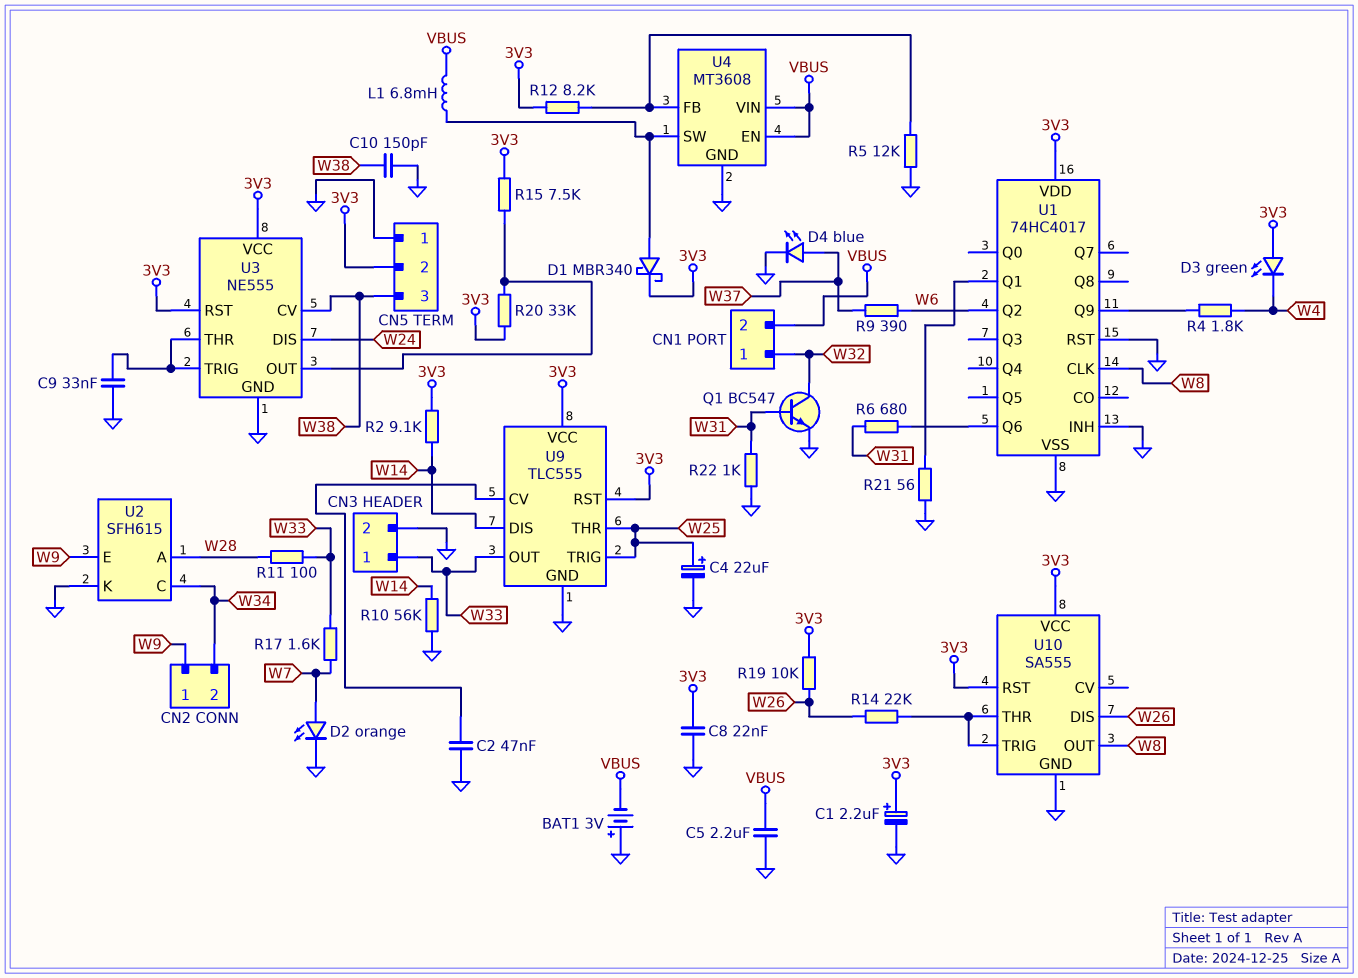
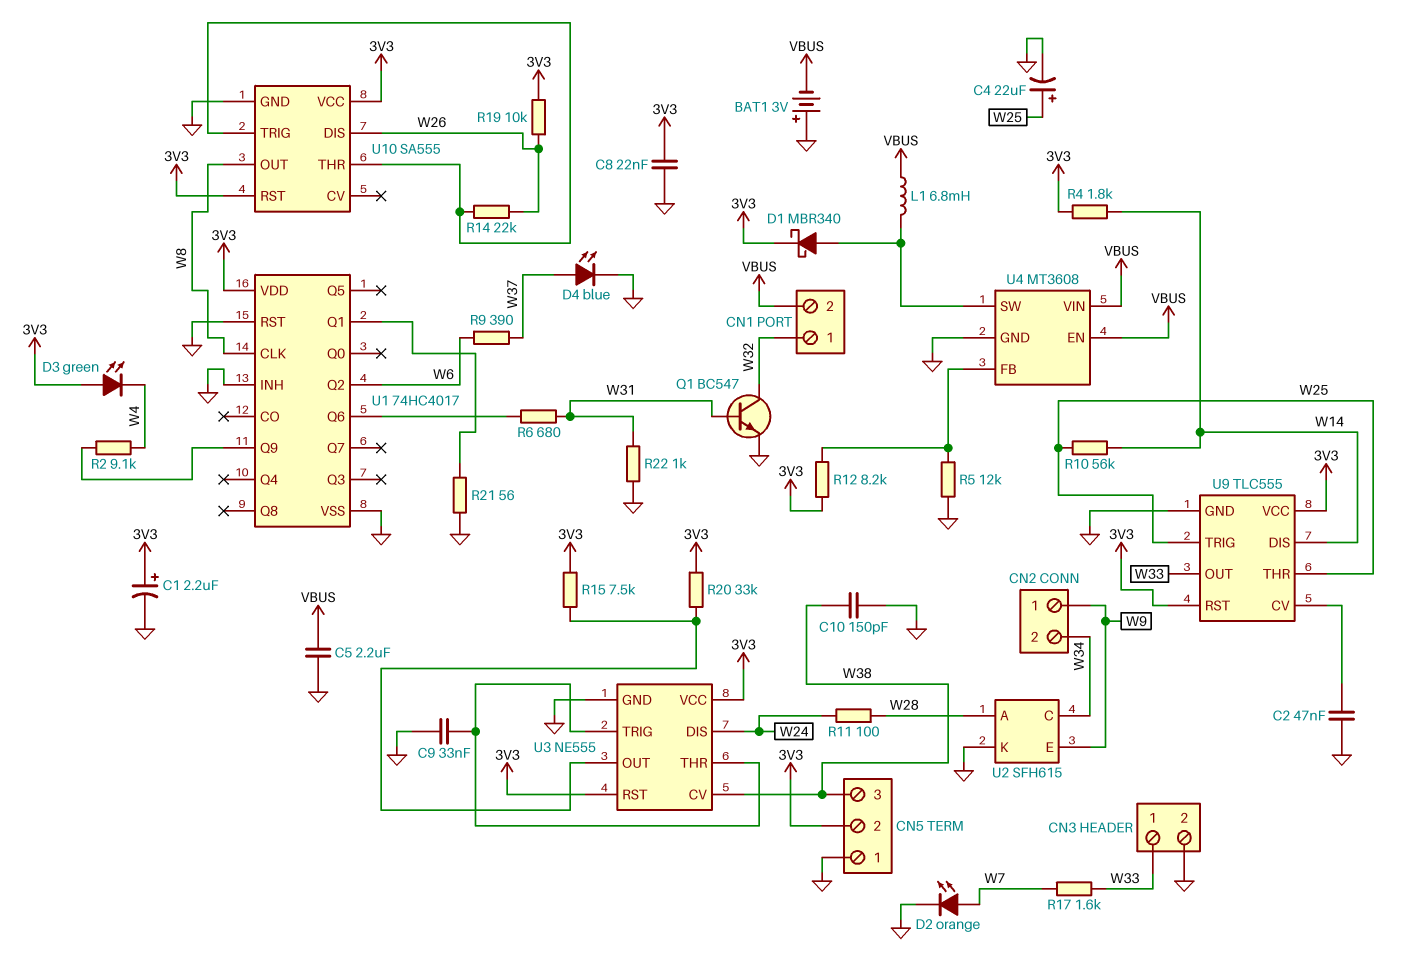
R2: 9.1k (3V3, W14) -> 9.1k (U1/Q9, W4)
R4: 1.8k (U1/Q9, W4) -> 1.8k (3V3, W14)
R10: 56k (GND, W14) -> 56k (W14, W25)
R11: 100 (W28, W33) -> 100 (W24, W28)

